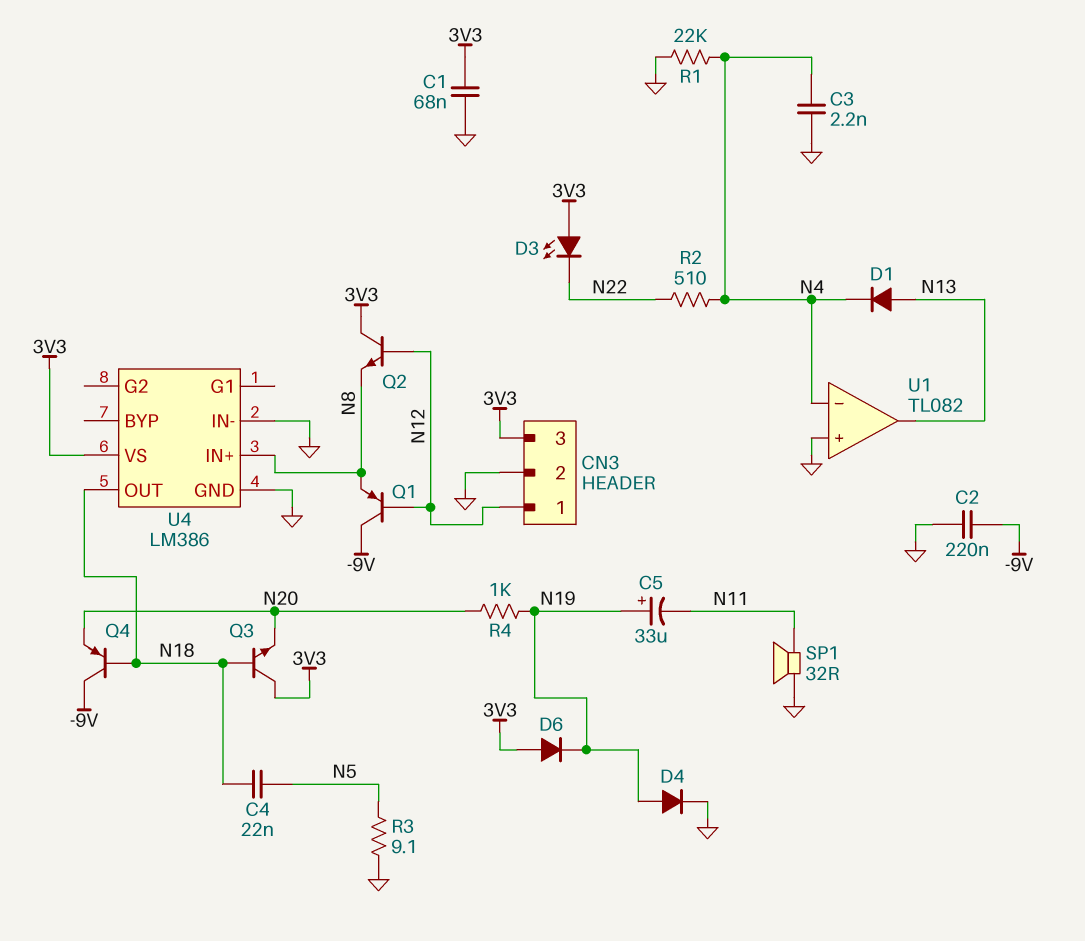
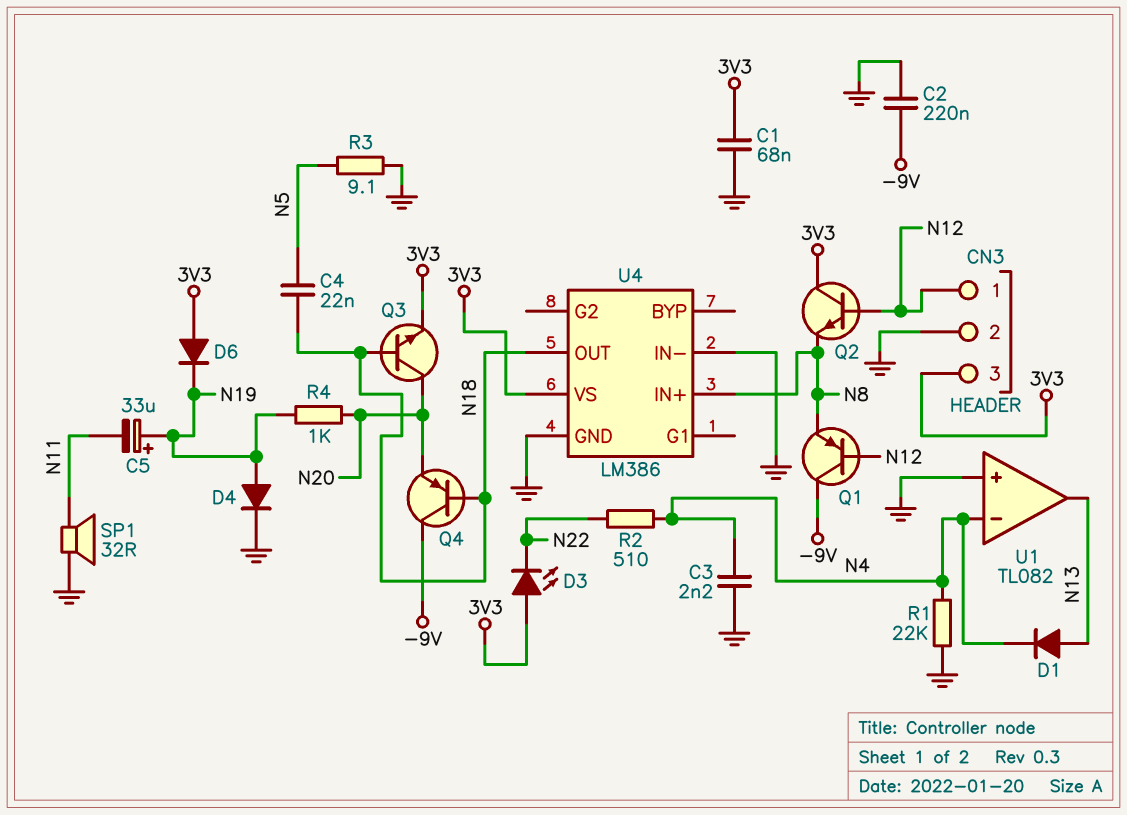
Q3: NPN (B N18, C 3V3, E N20) -> NPN (B N18, C N20, E 3V3)

